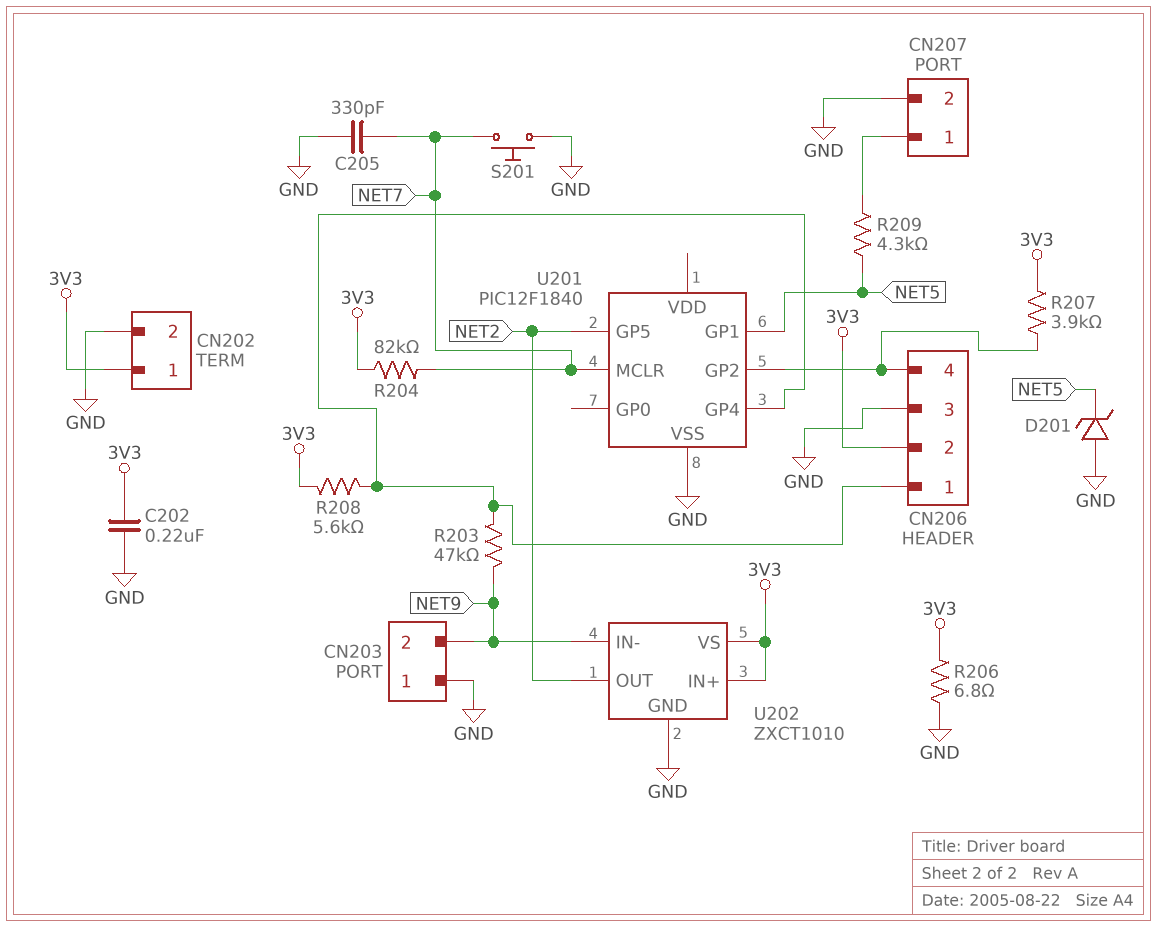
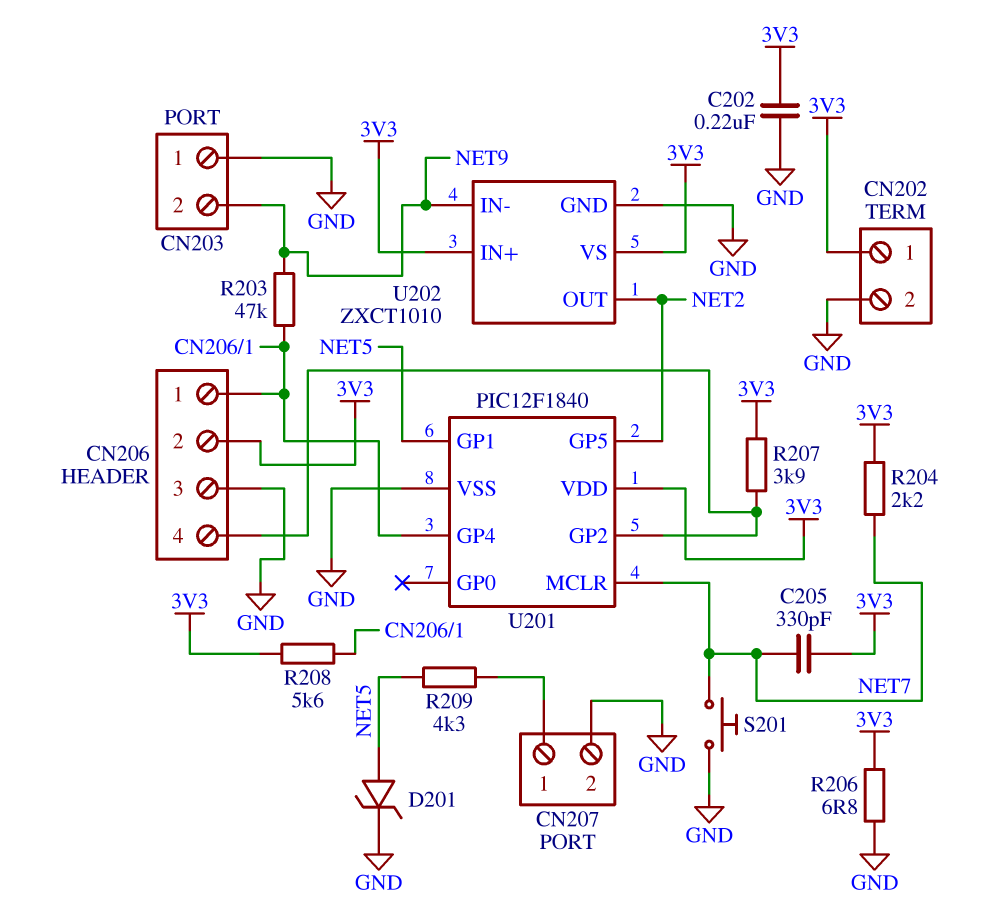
C205: 330pF (GND, NET7) -> 330pF (3V3, NET7)
D201: zener (A GND, K NET5) -> zener (A NET5, K GND)
R204: 82k (3V3, NET7) -> 2.2k (3V3, NET7)
U201 pin VDD: none -> 3V3

